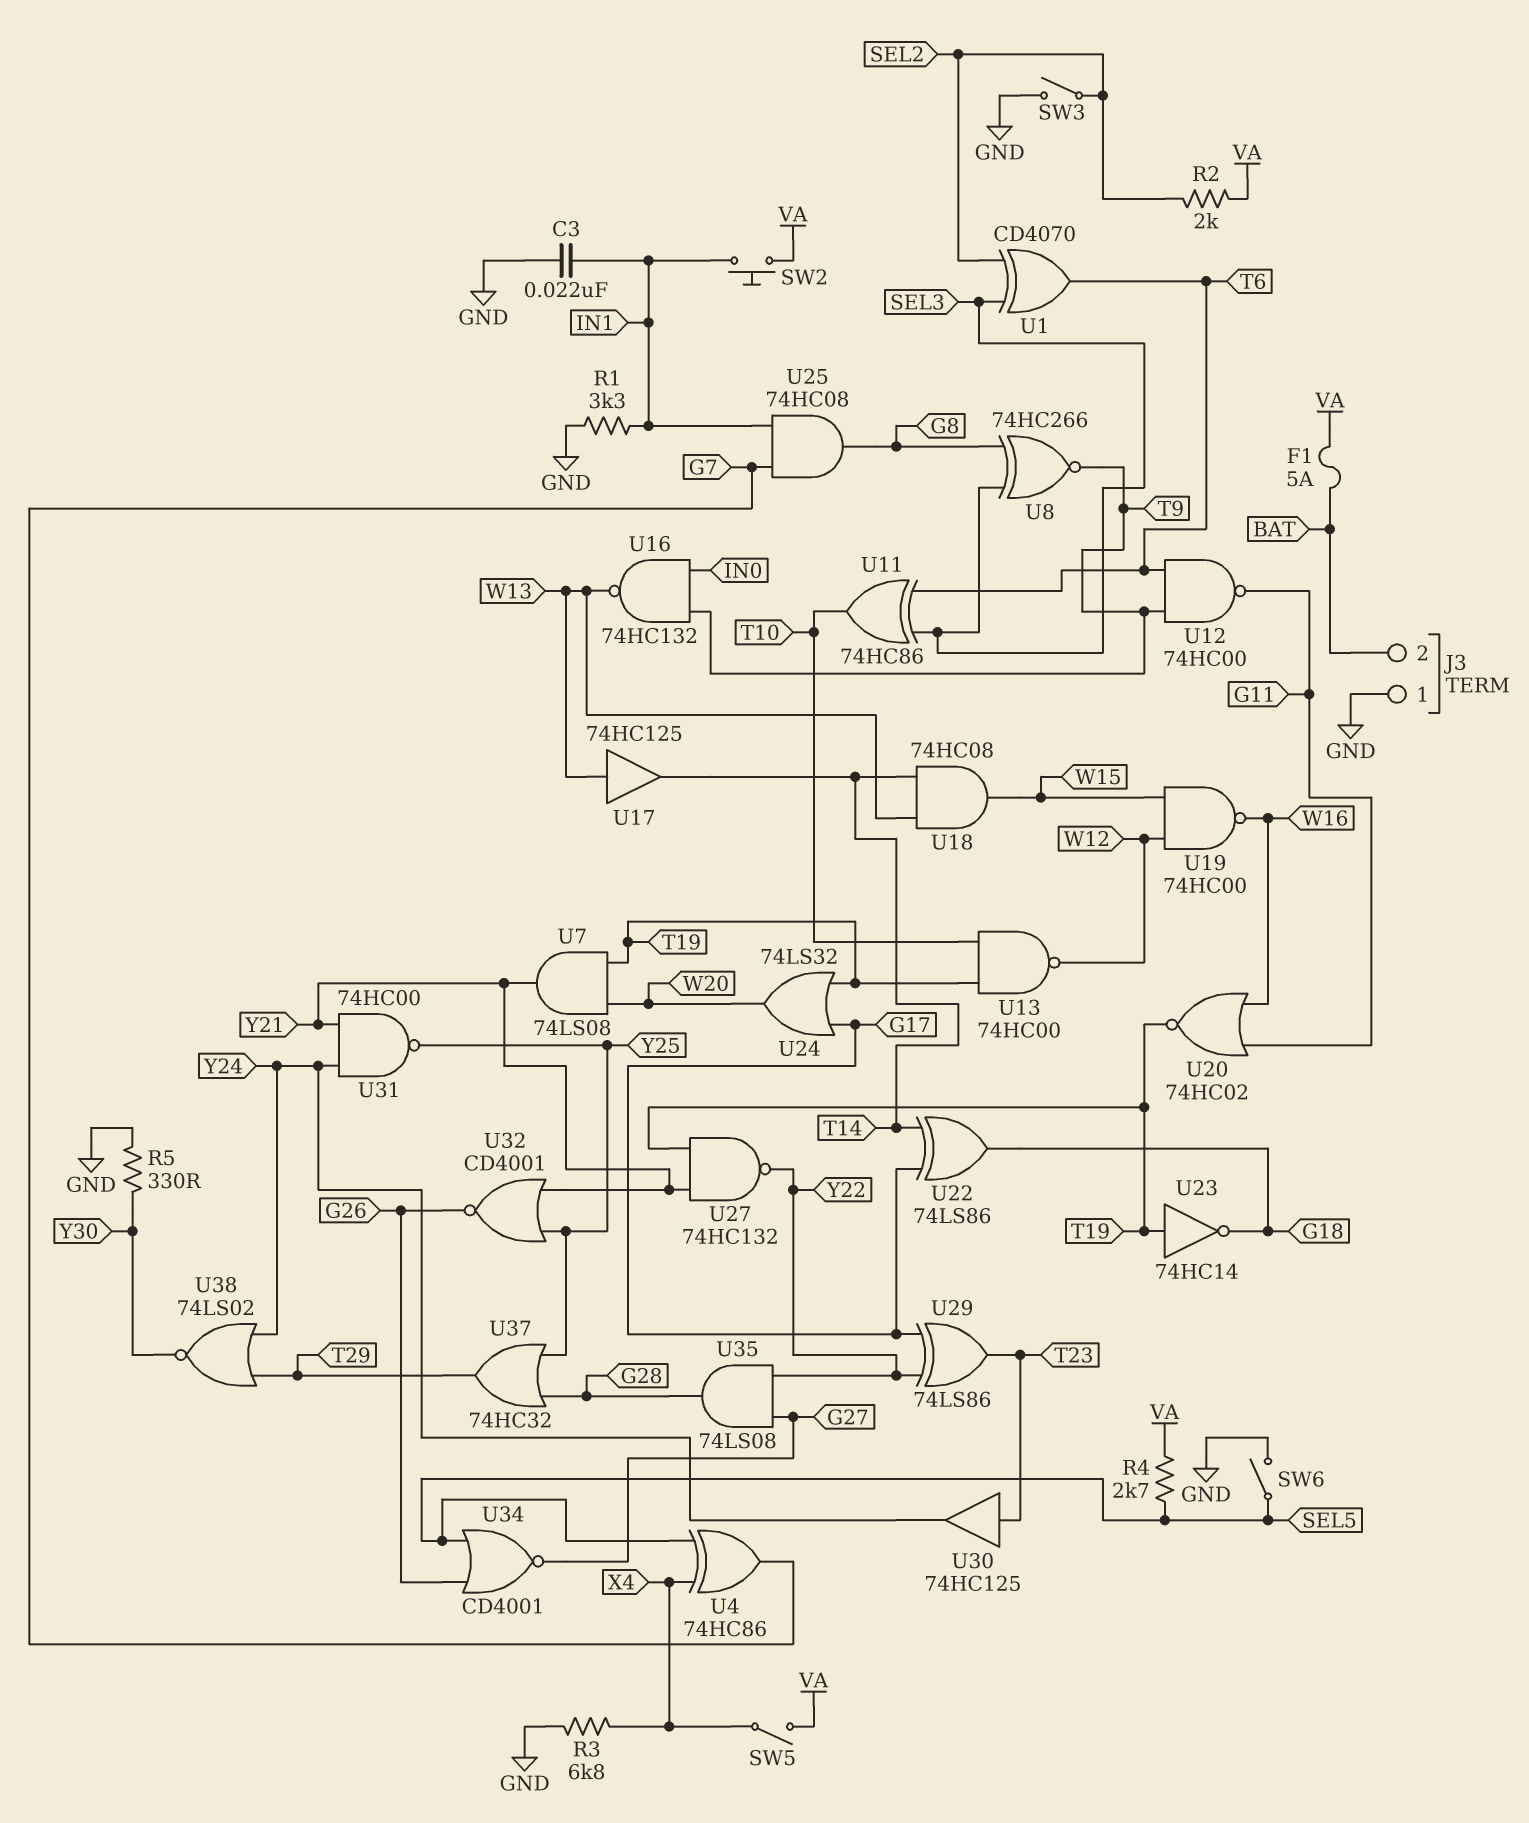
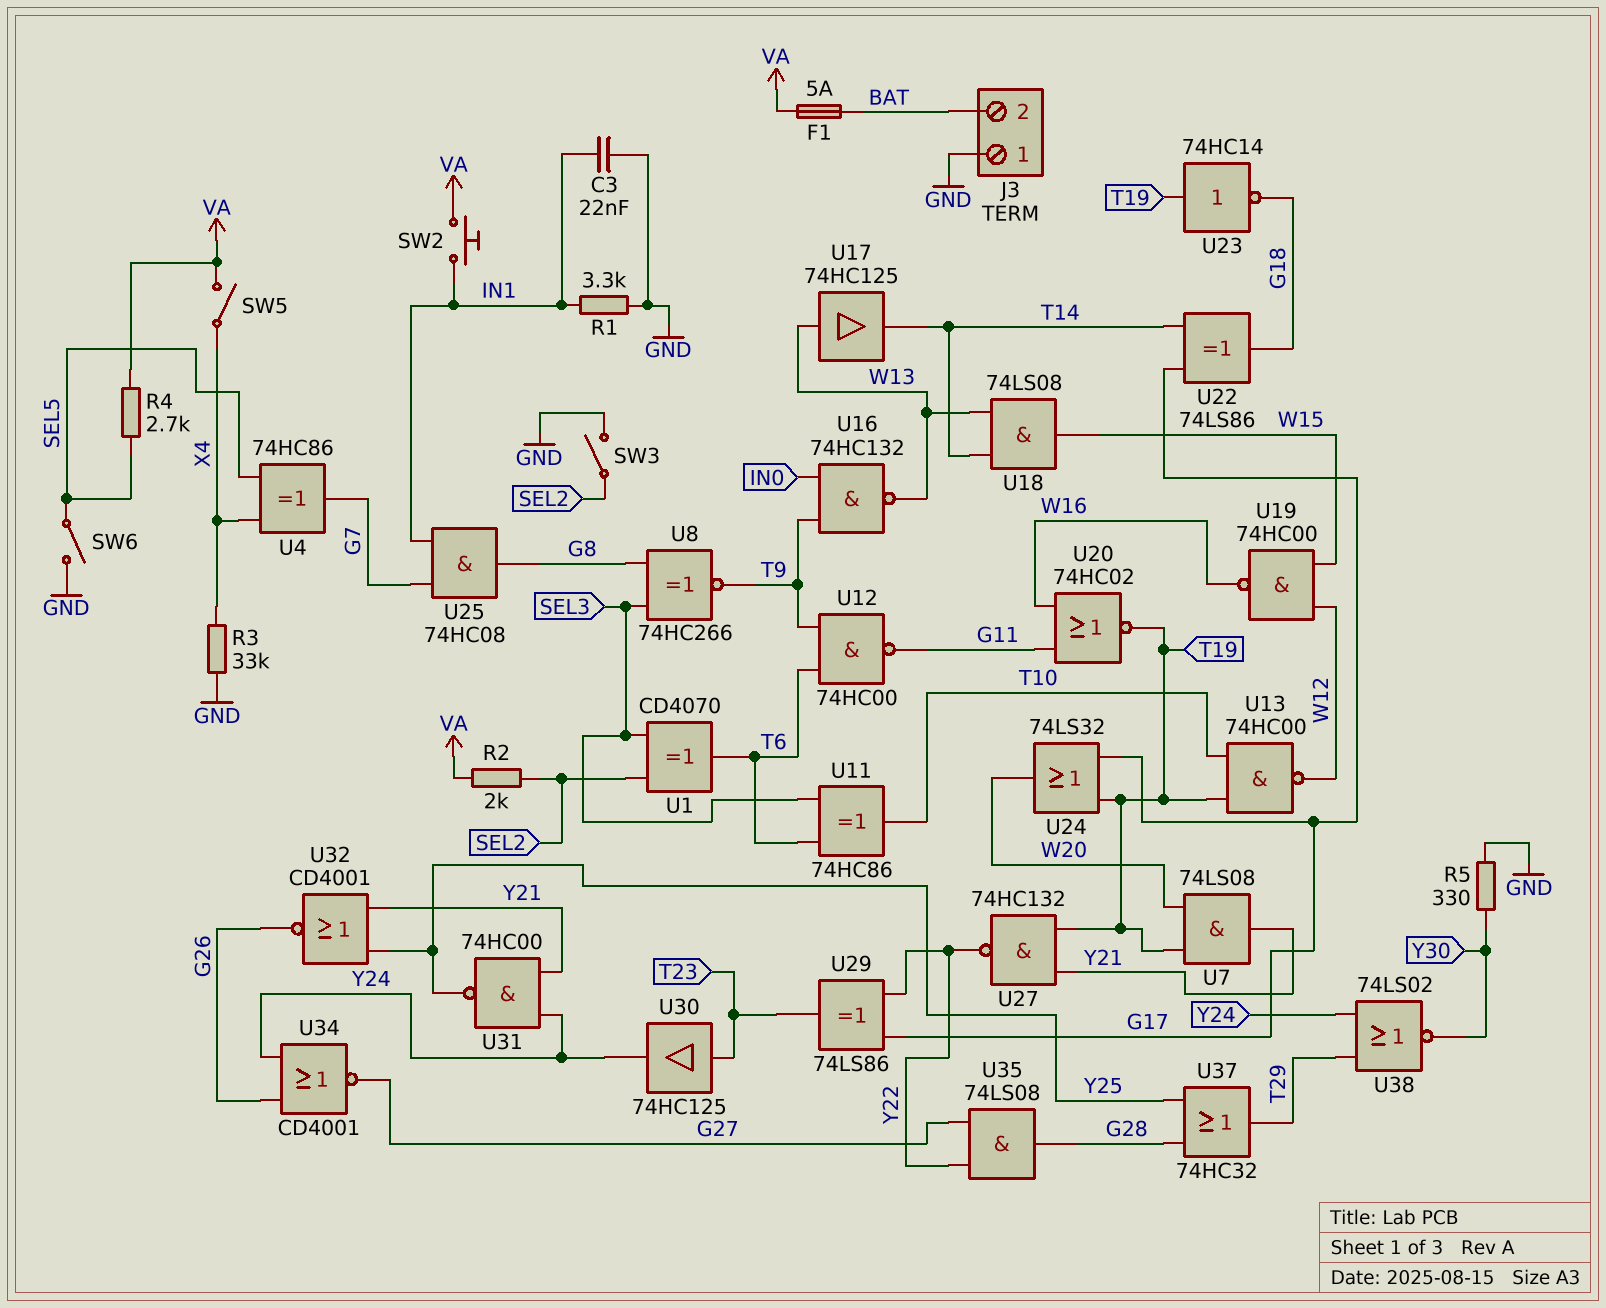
R3: 6.8k (GND, X4) -> 33k (GND, X4)
U18: AND 74HC08 (in T14, in W13, out W15) -> AND 74LS08 (in T14, in W13, out W15)
U34: NOR CD4001 (in G26, in SEL5, out G27) -> NOR CD4001 (in G26, in Y24, out G27)

